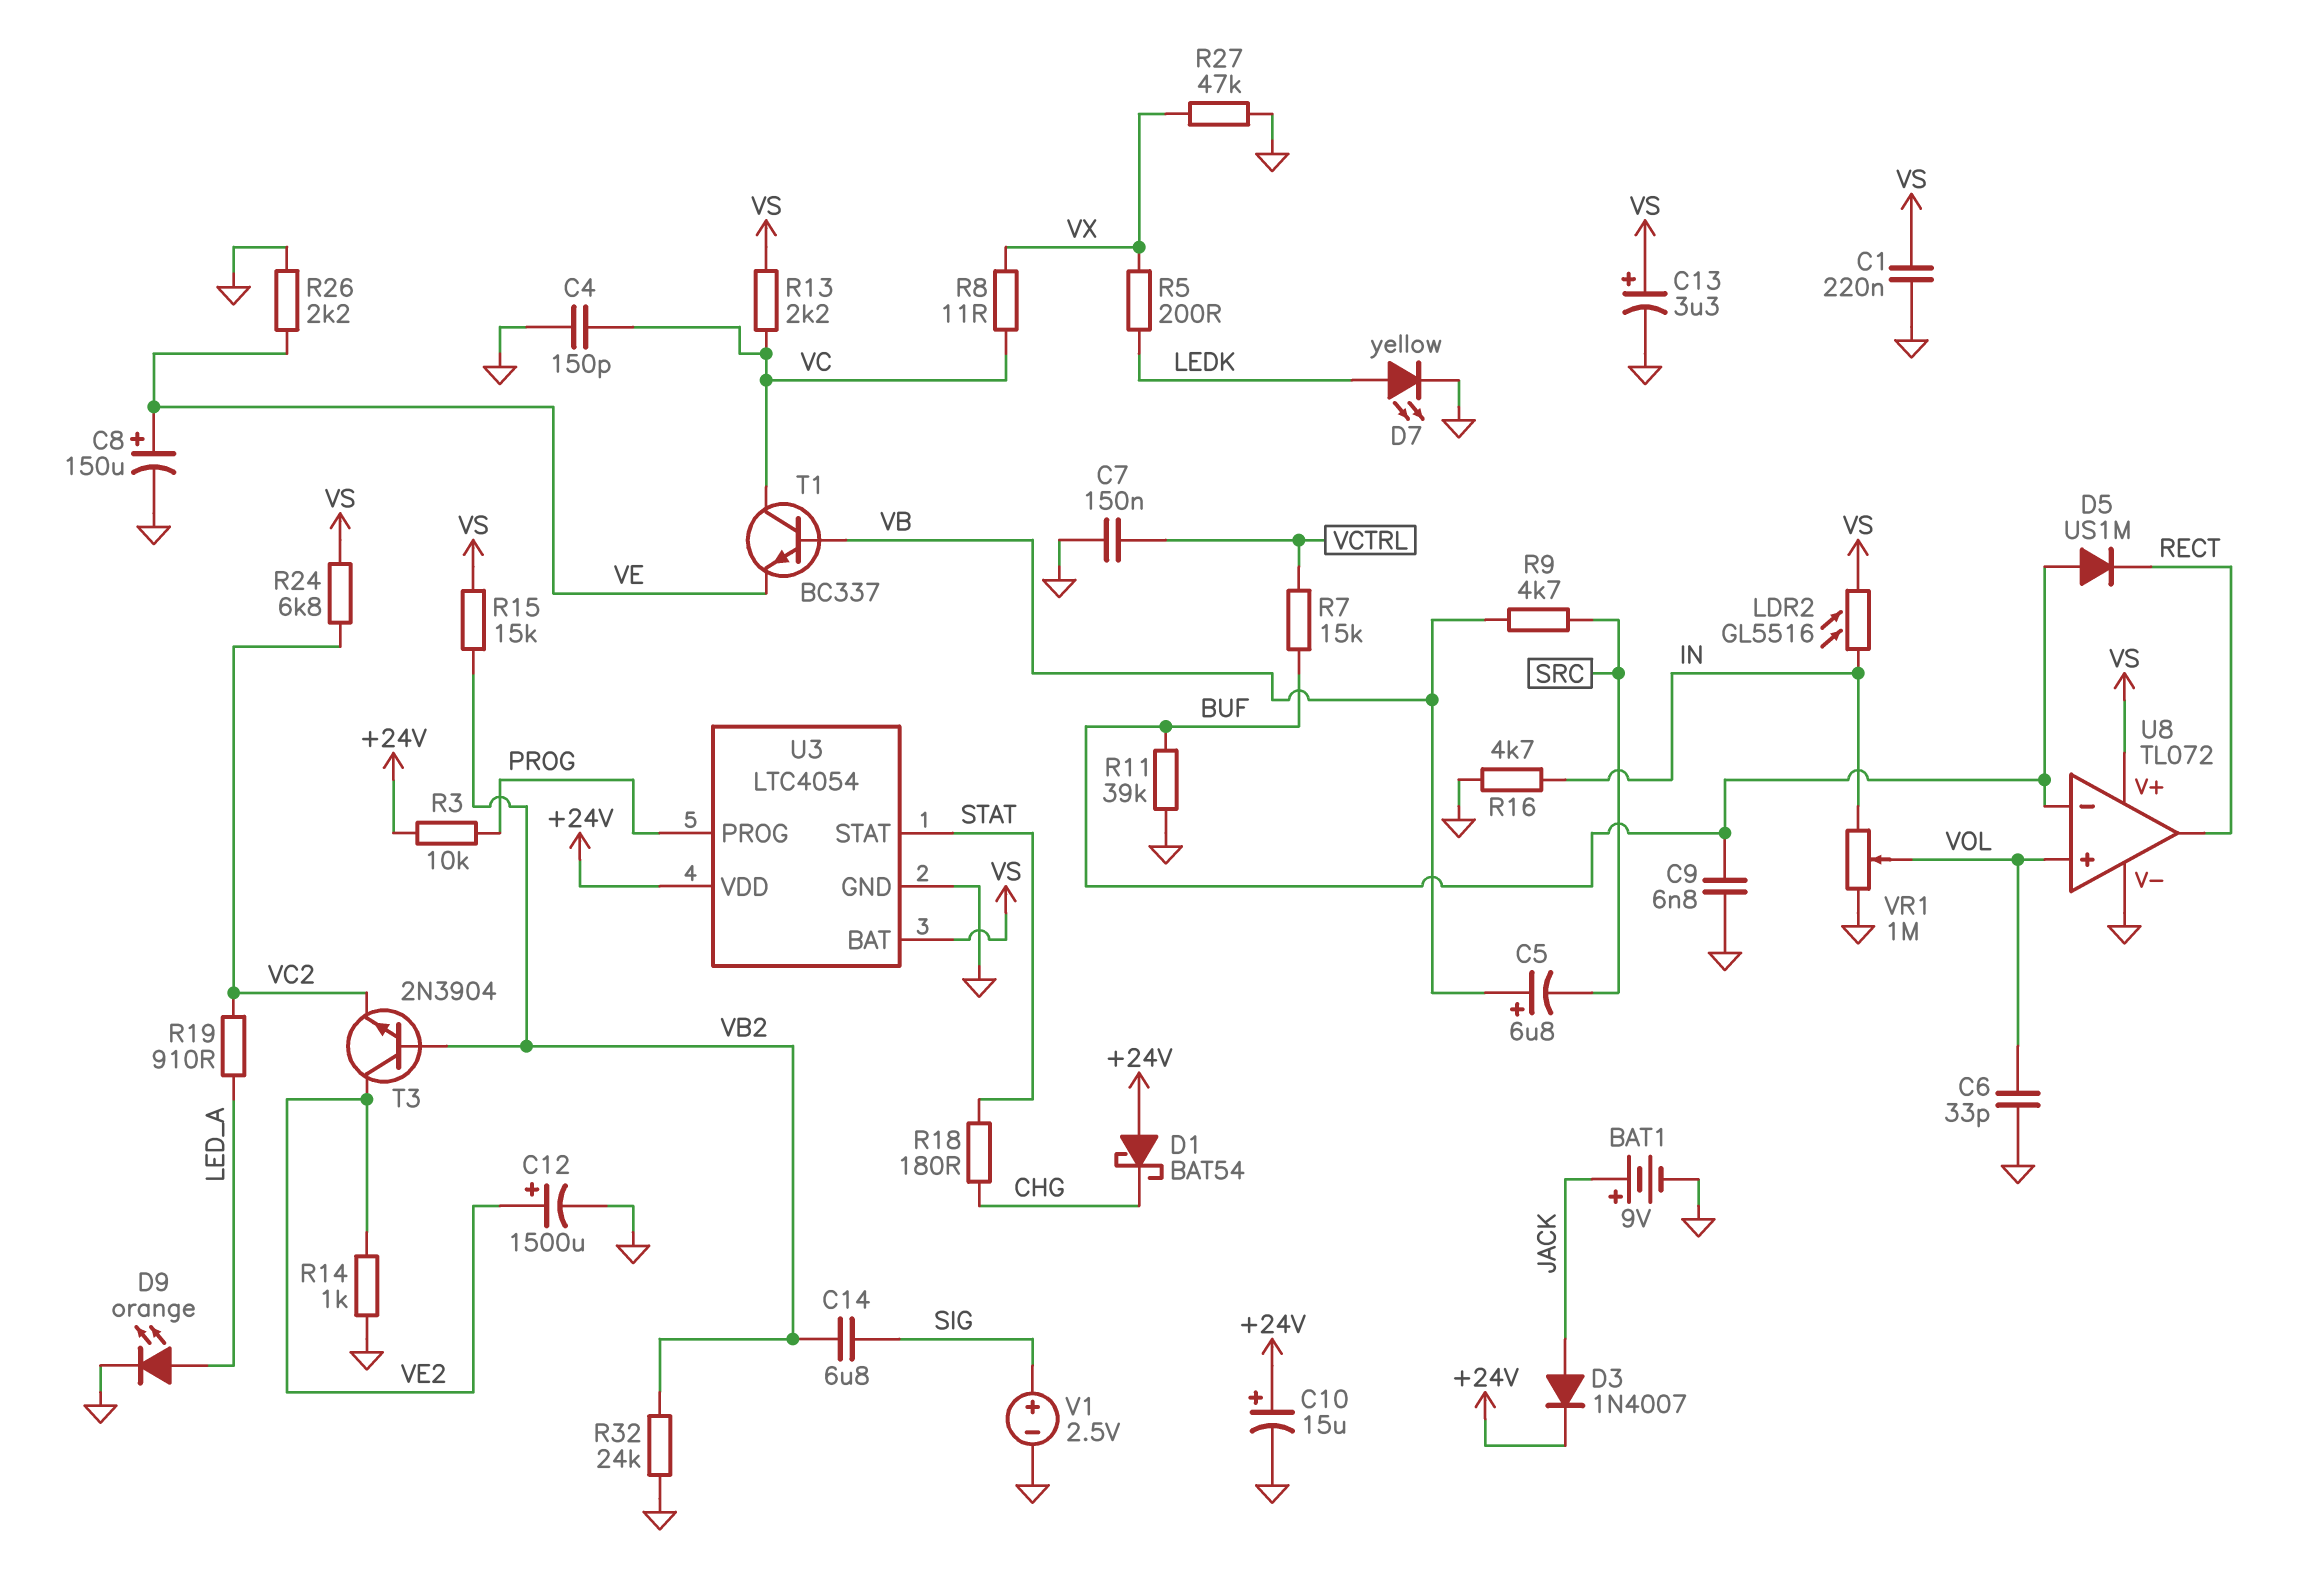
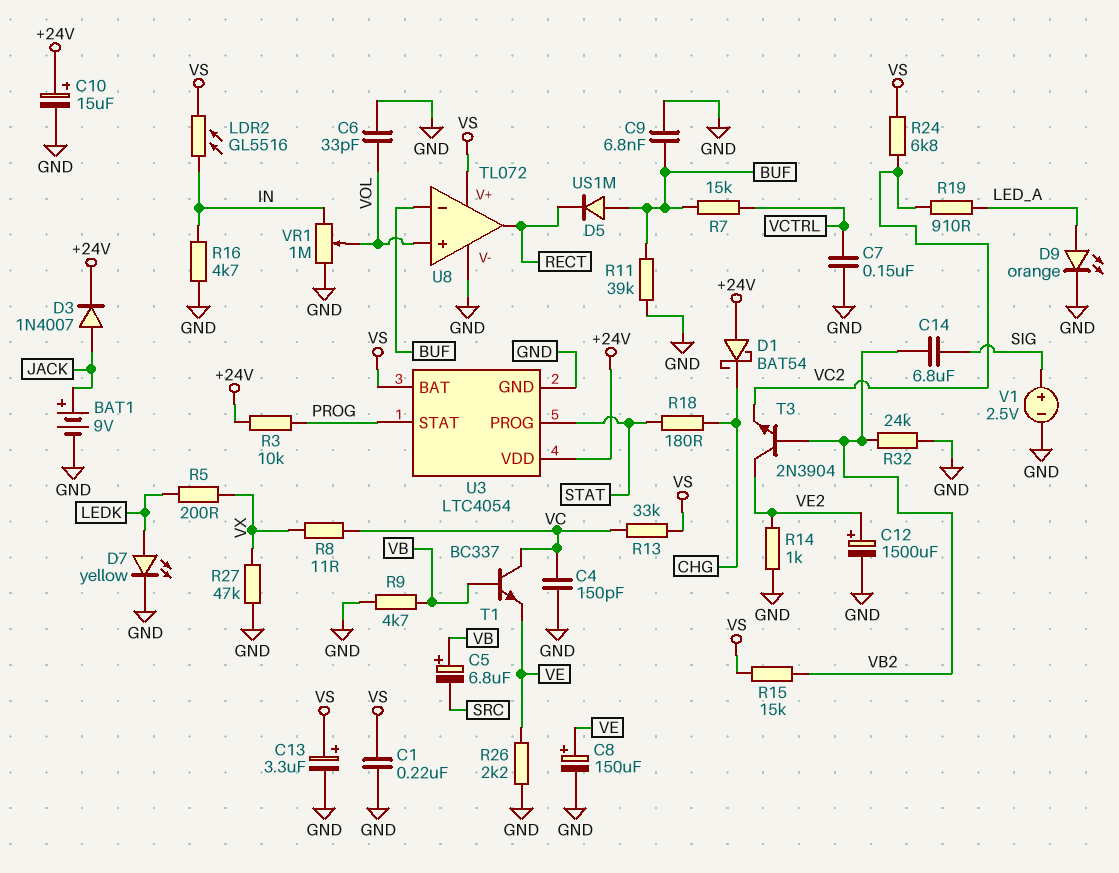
R9: 4.7k (SRC, VB) -> 4.7k (GND, VB)
R13: 2.2k (VC, VS) -> 33k (VC, VS)
U3 pin PROG: PROG -> STAT
U3 pin STAT: STAT -> PROG

